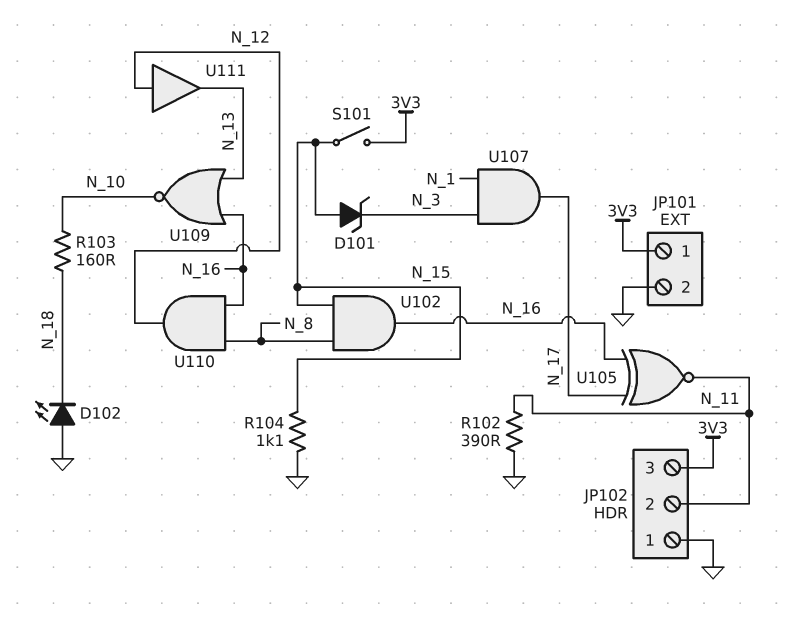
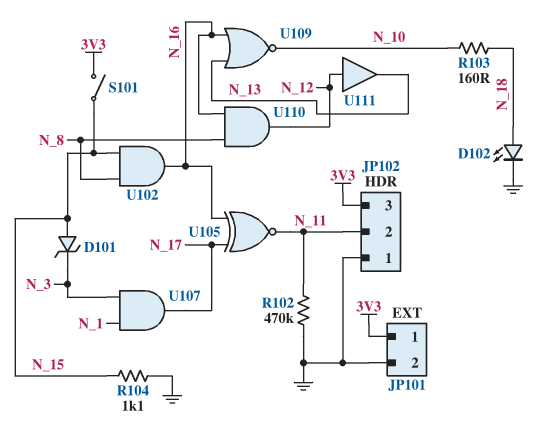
D102: LED (A GND, K N_18) -> LED (A N_18, K GND)
R102: 390 (GND, N_11) -> 470k (GND, N_11)

